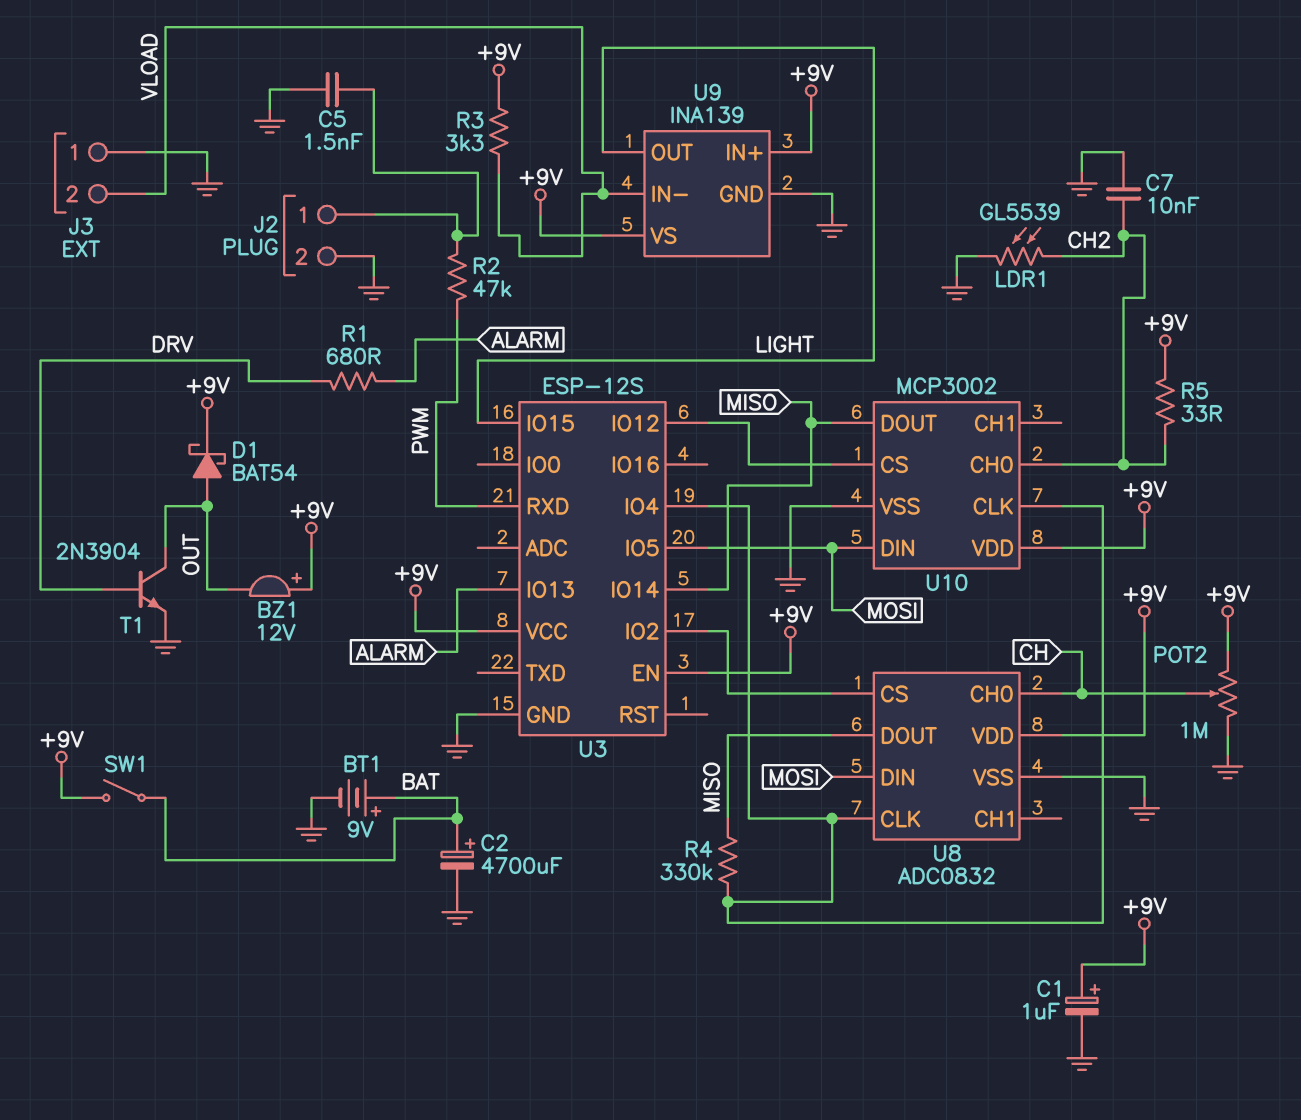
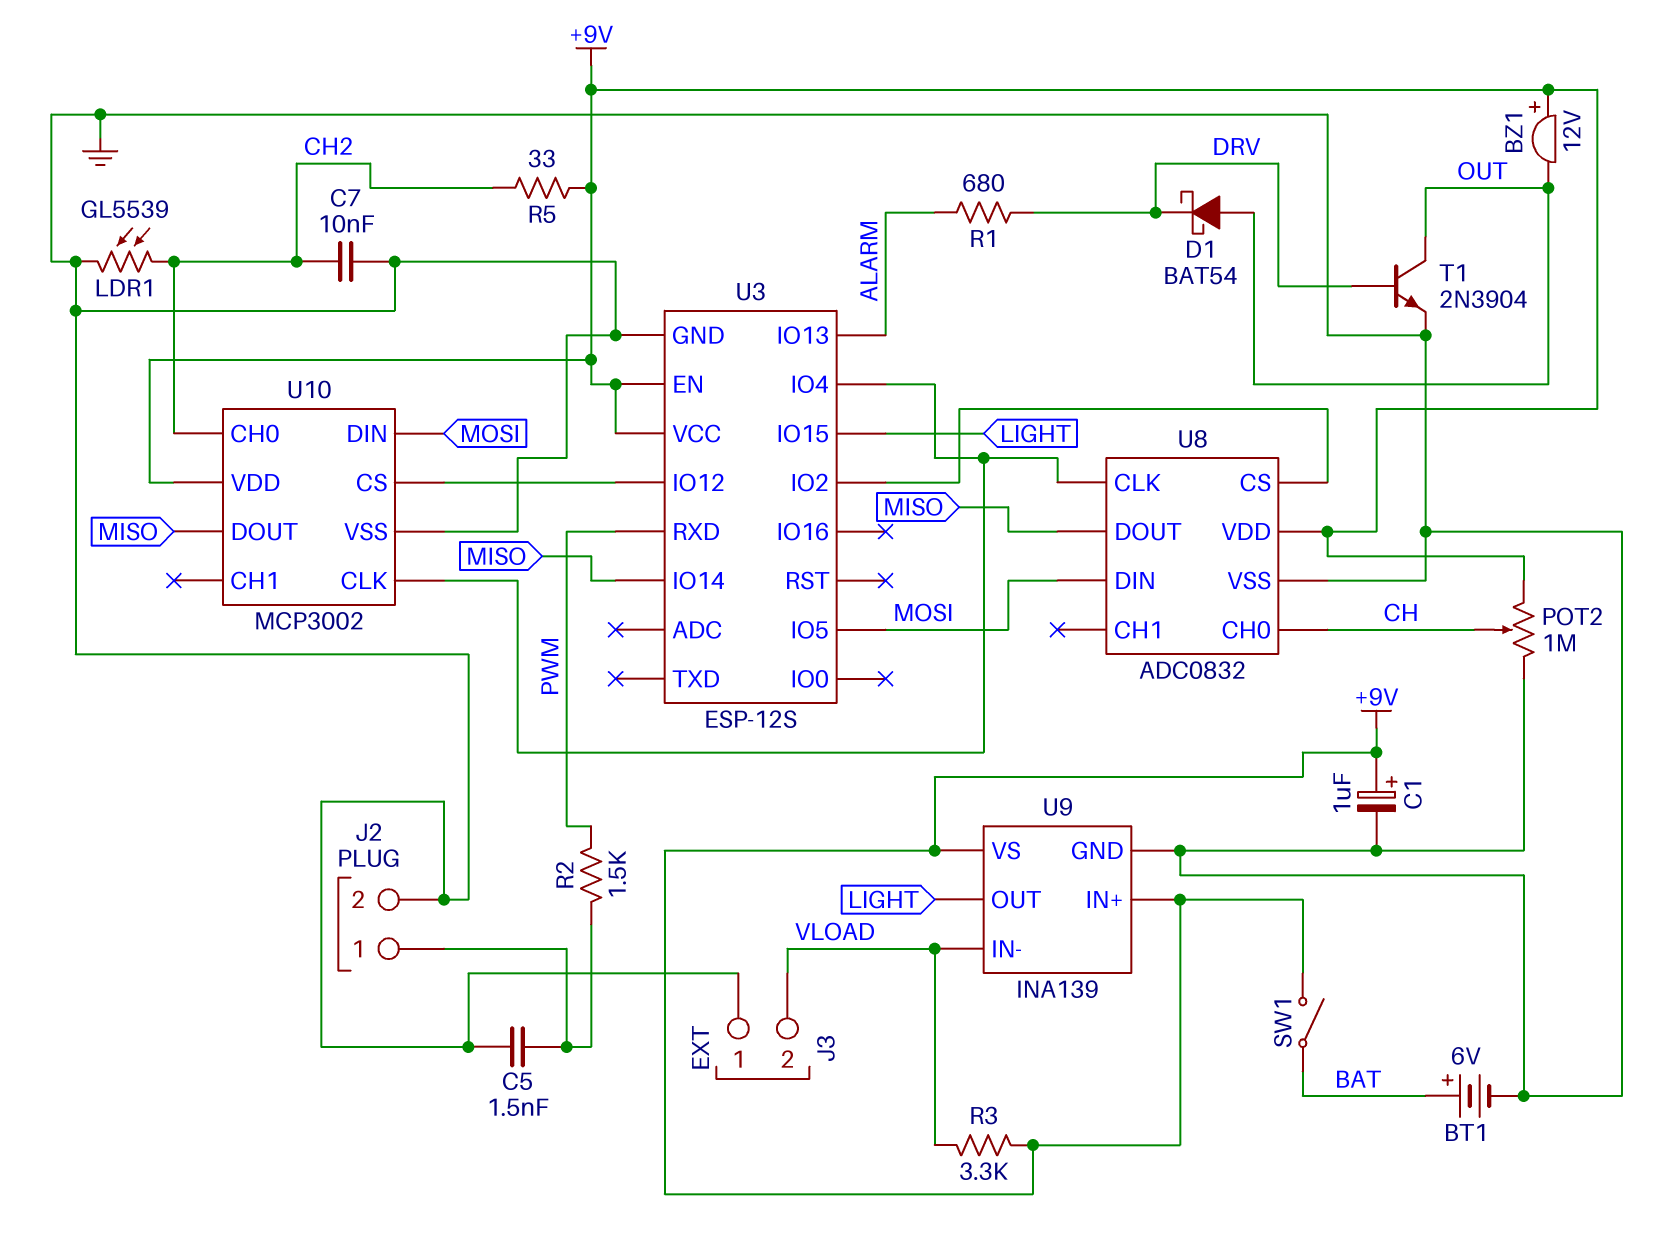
BT1: 9V (plus BAT, minus GND) -> 6V (plus BAT, minus GND)
C2: 4700uF (plus BAT, minus GND) -> none
D1: schottky BAT54 (A OUT, K +9V) -> schottky BAT54 (A OUT, K DRV)
R2: 47k (J2/1, PWM) -> 1.5k (J2/1, PWM)
R4: 330k (MISO, U3/IO4) -> none

